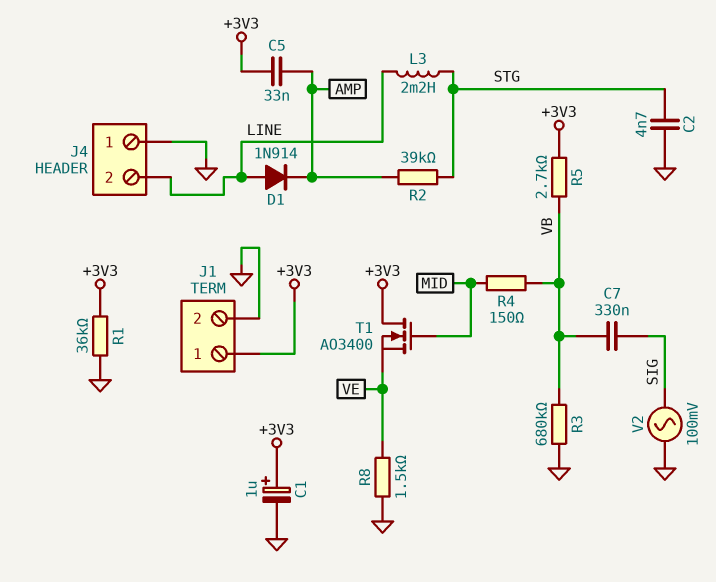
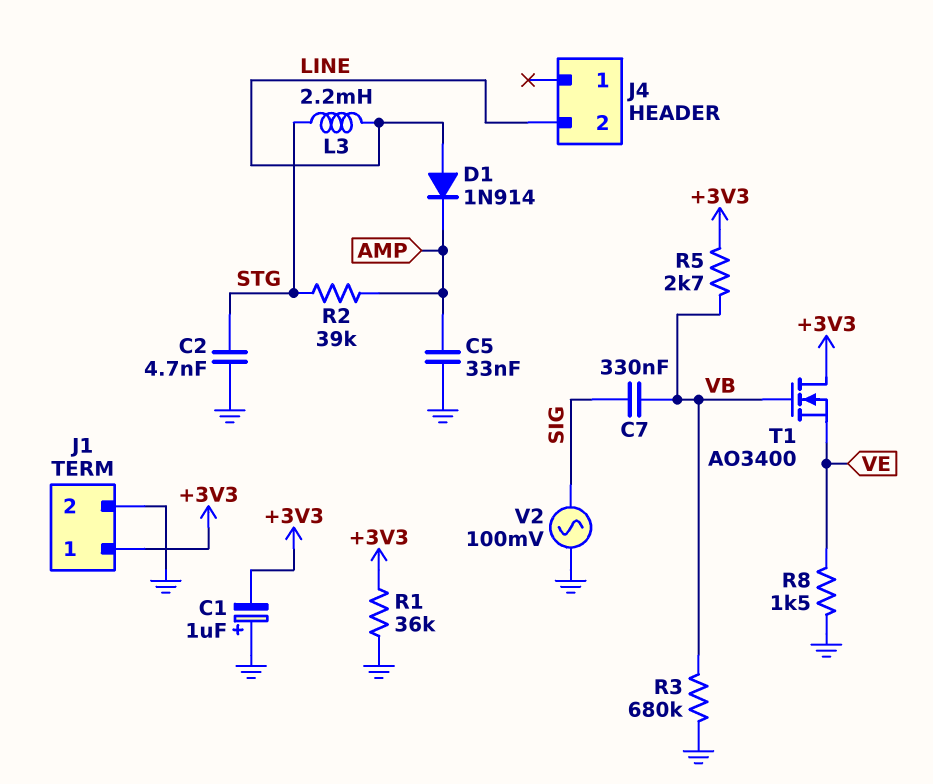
C1: 1uF (plus +3V3, minus GND) -> 1uF (plus GND, minus +3V3)
C5: 33nF (+3V3, AMP) -> 33nF (AMP, GND)
J4 pin 1: GND -> none
R4: 150 (MID, VB) -> none
T1: NMOS AO3400 (G MID, D +3V3, S VE) -> NMOS AO3400 (G VB, D +3V3, S VE)

